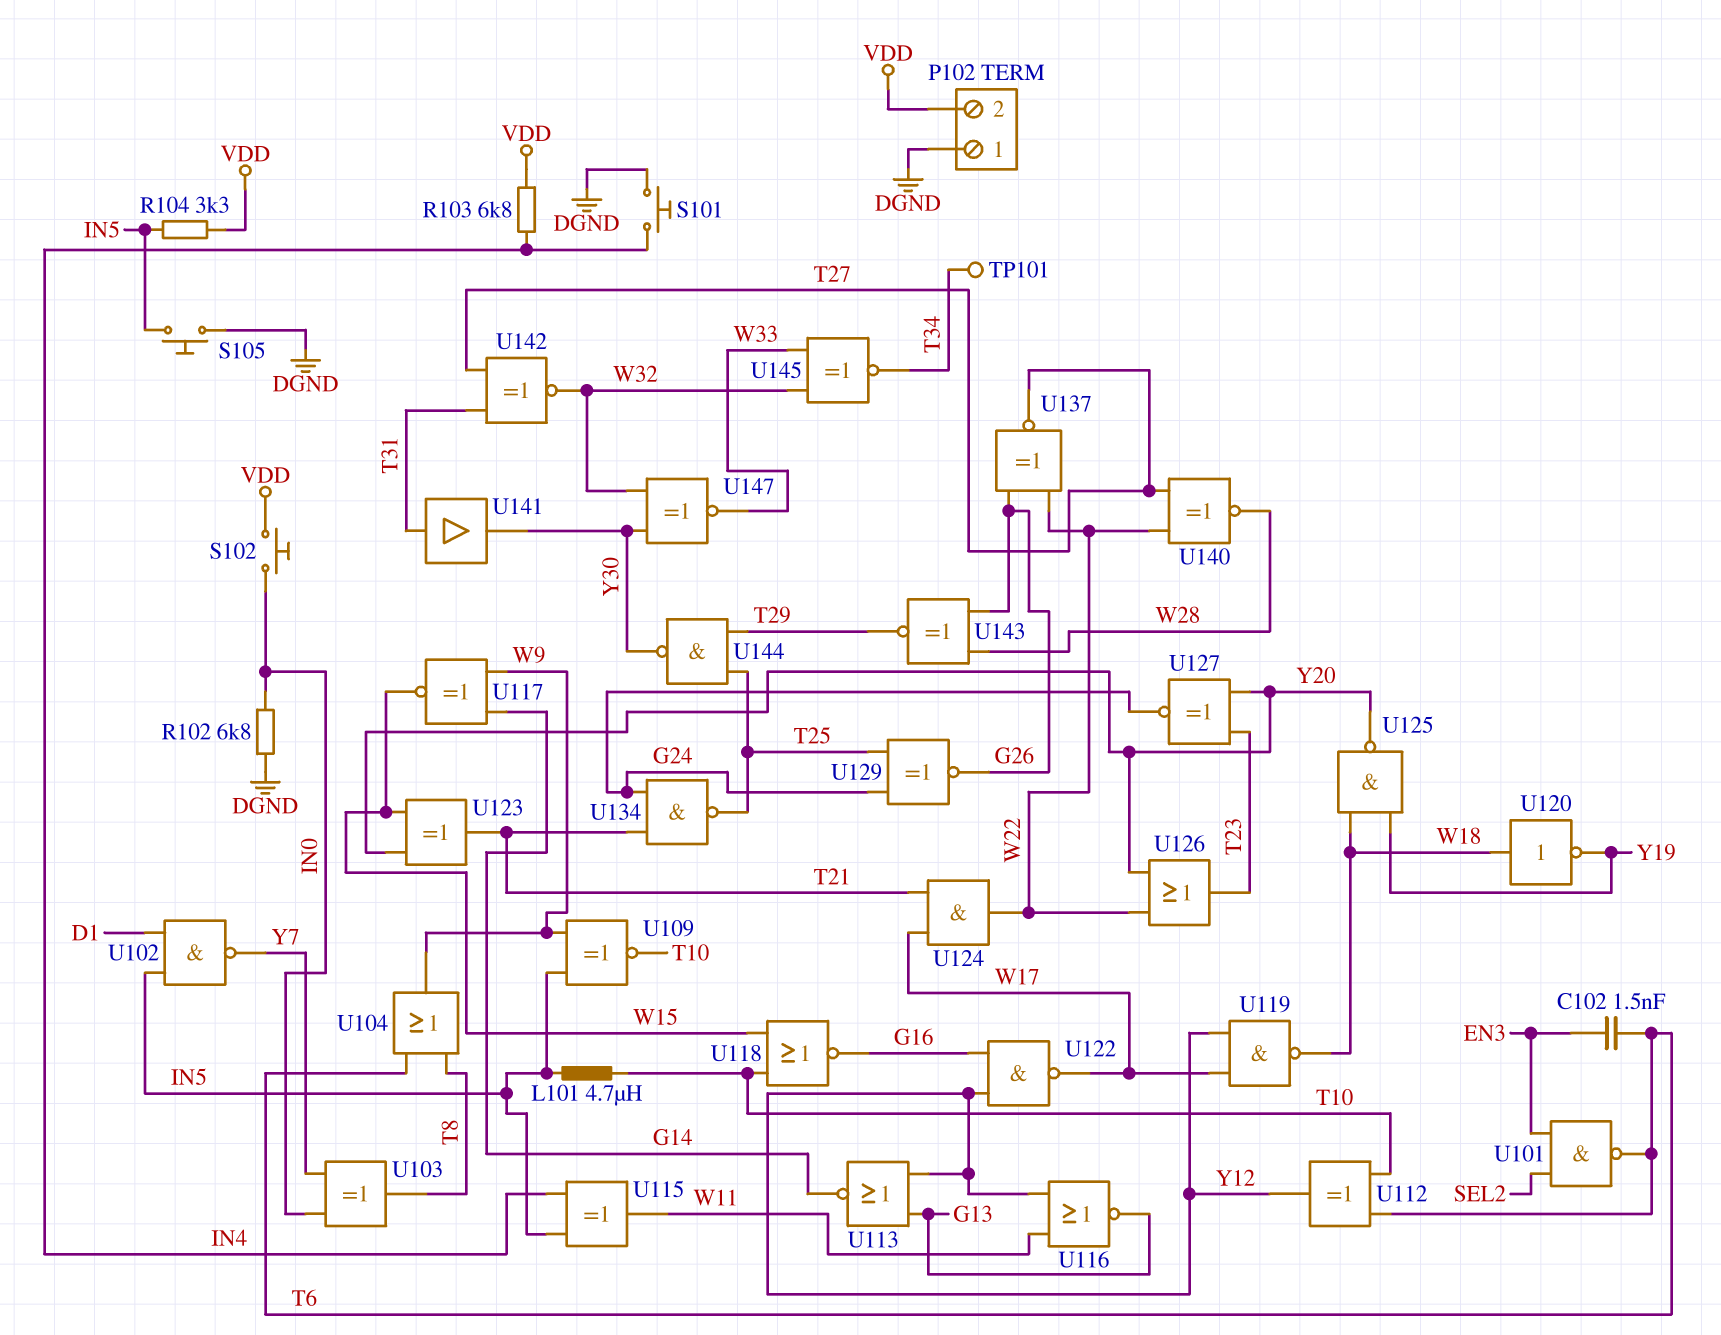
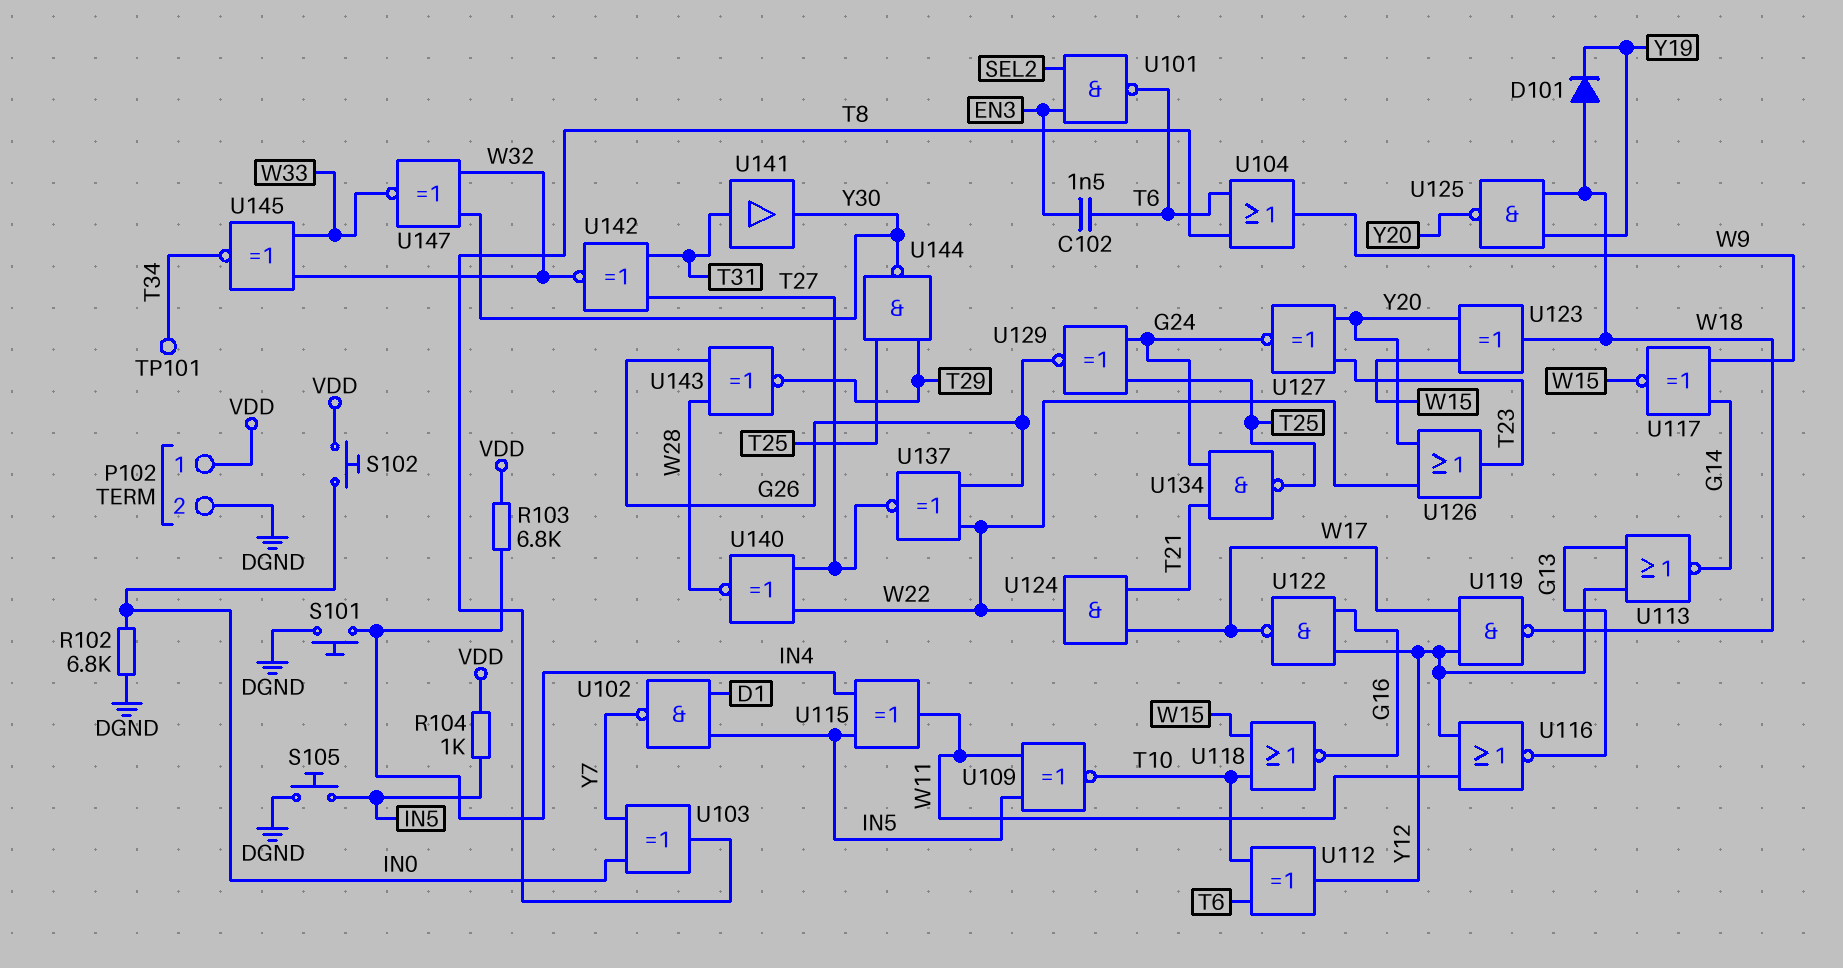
D101: none -> diode (A W18, K Y19)
L101: 4.7uH (IN5, T10) -> none
P102 pin 1: DGND -> VDD
P102 pin 2: VDD -> DGND
R104: 3.3k (IN5, VDD) -> 1k (IN5, VDD)
U109: XNOR (in IN5, in W9, out T10) -> XNOR (in IN5, in W11, out T10)
U120: NOT (in W18, out Y19) -> none
U123: XOR (in W15, in Y20, out T21) -> XOR (in W15, in Y20, out W18)

